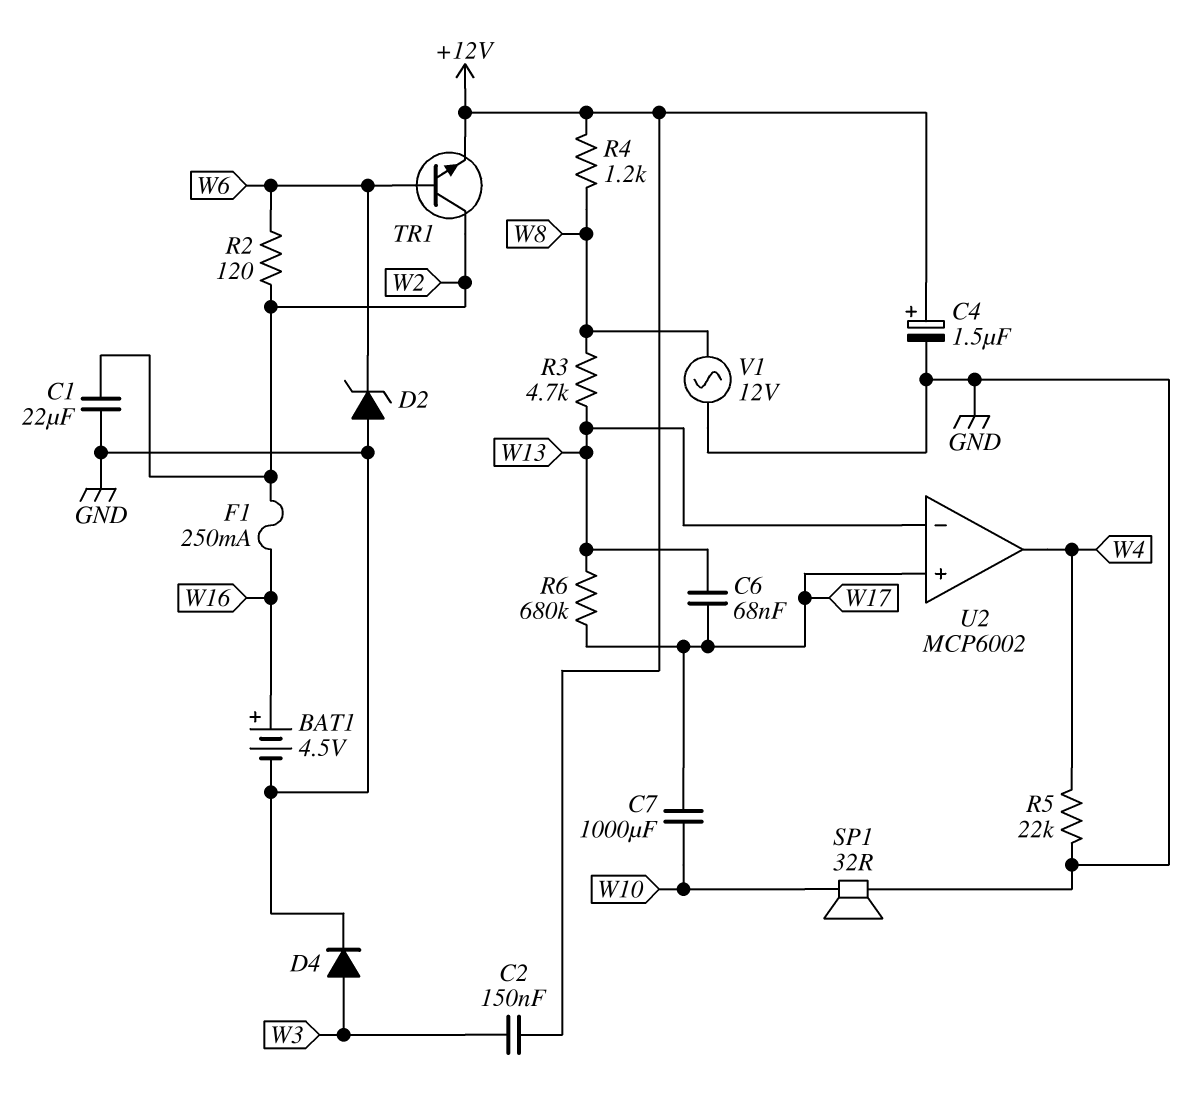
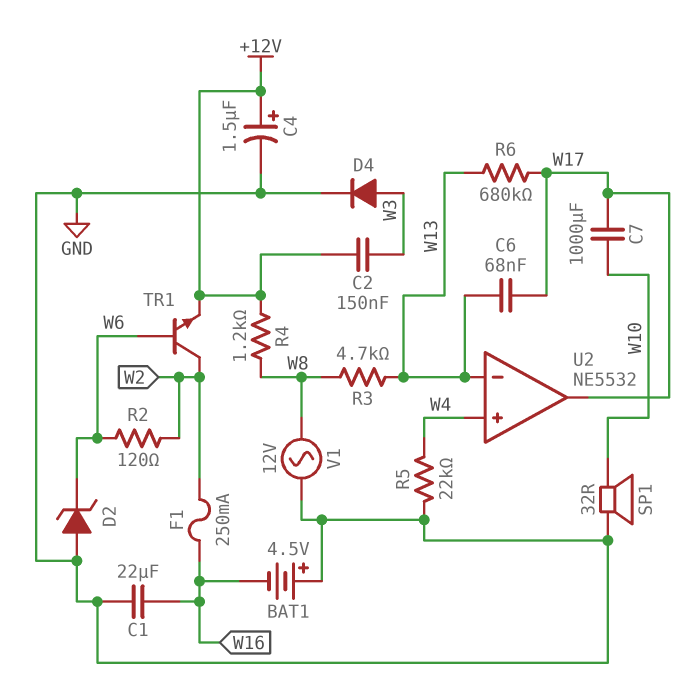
BAT1: 4.5V (plus W16, minus GND) -> 4.5V (plus GND, minus W16)
C1: 22uF (GND, W2) -> 22uF (GND, W16)
U2: MCP6002 -> NE5532
U2 pin in+: W17 -> W4
U2 pin out: W4 -> W17

